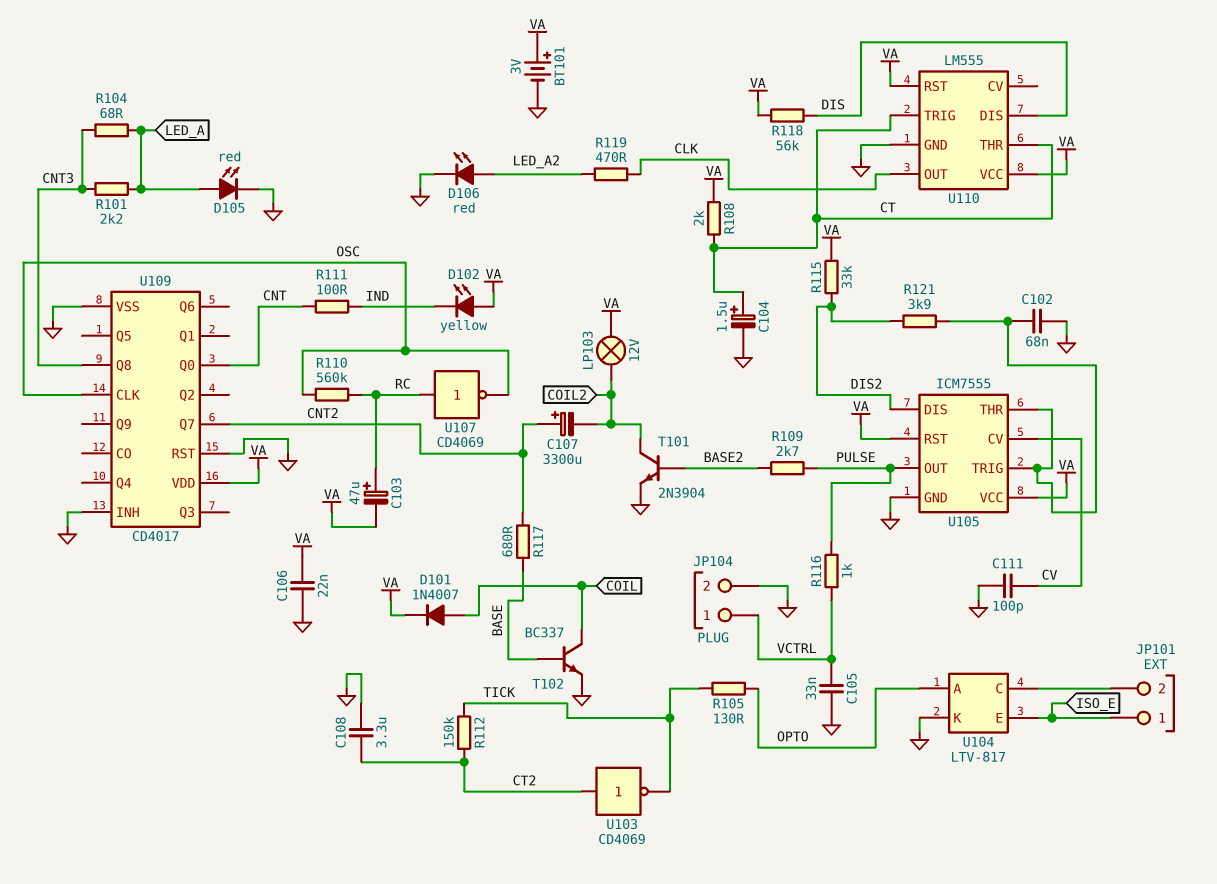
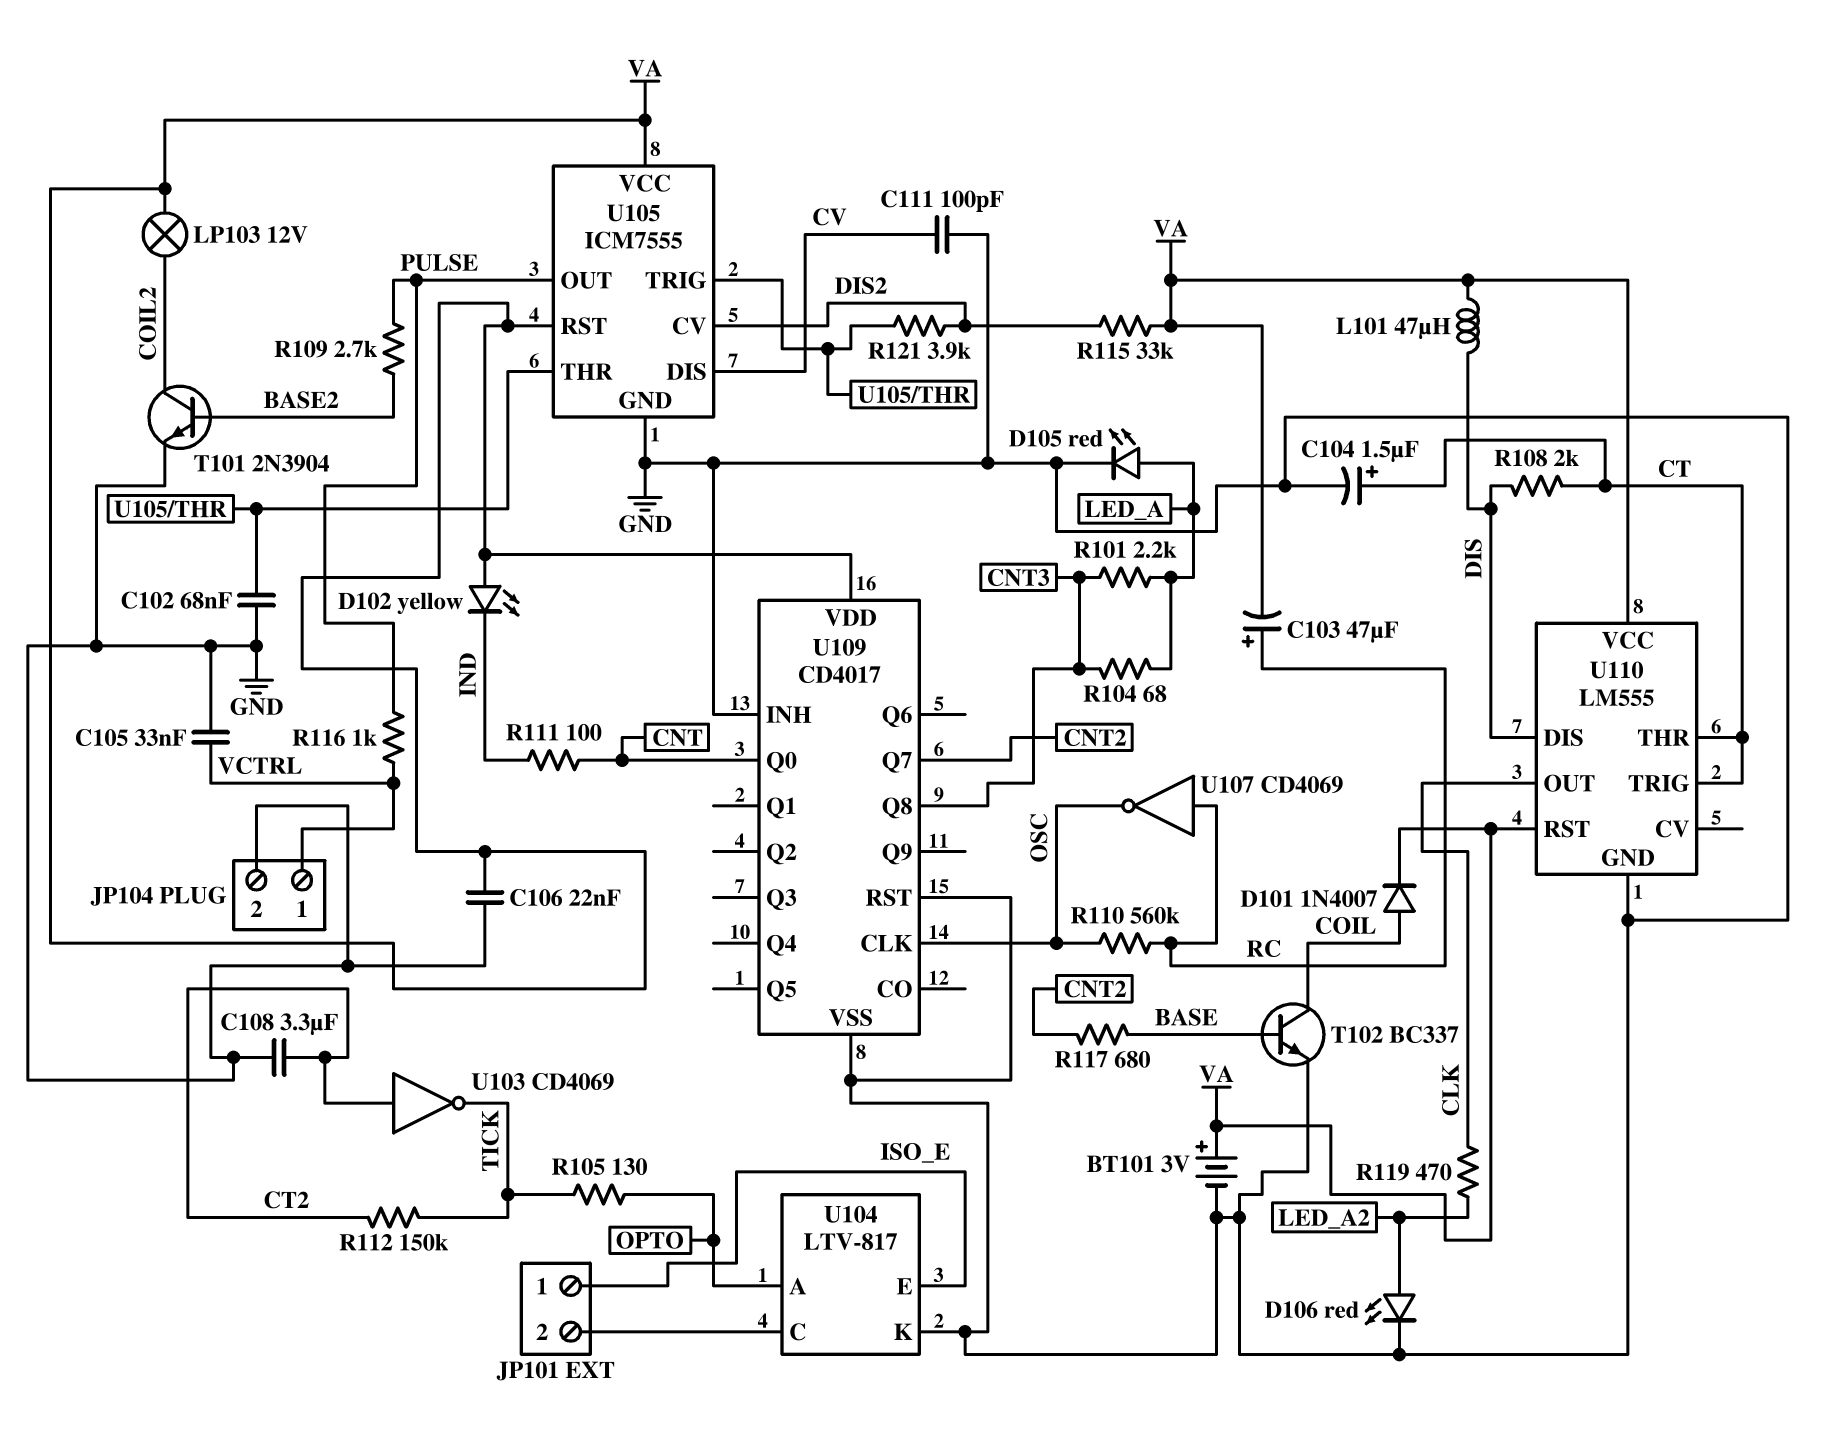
C107: 3300uF (plus CNT2, minus COIL2) -> none
L101: none -> 47uH (DIS, VA)
R108: 2k (CT, VA) -> 2k (CT, DIS)
R118: 56k (DIS, VA) -> none
U105 pin CV: CV -> DIS2
U105 pin DIS: DIS2 -> CV

